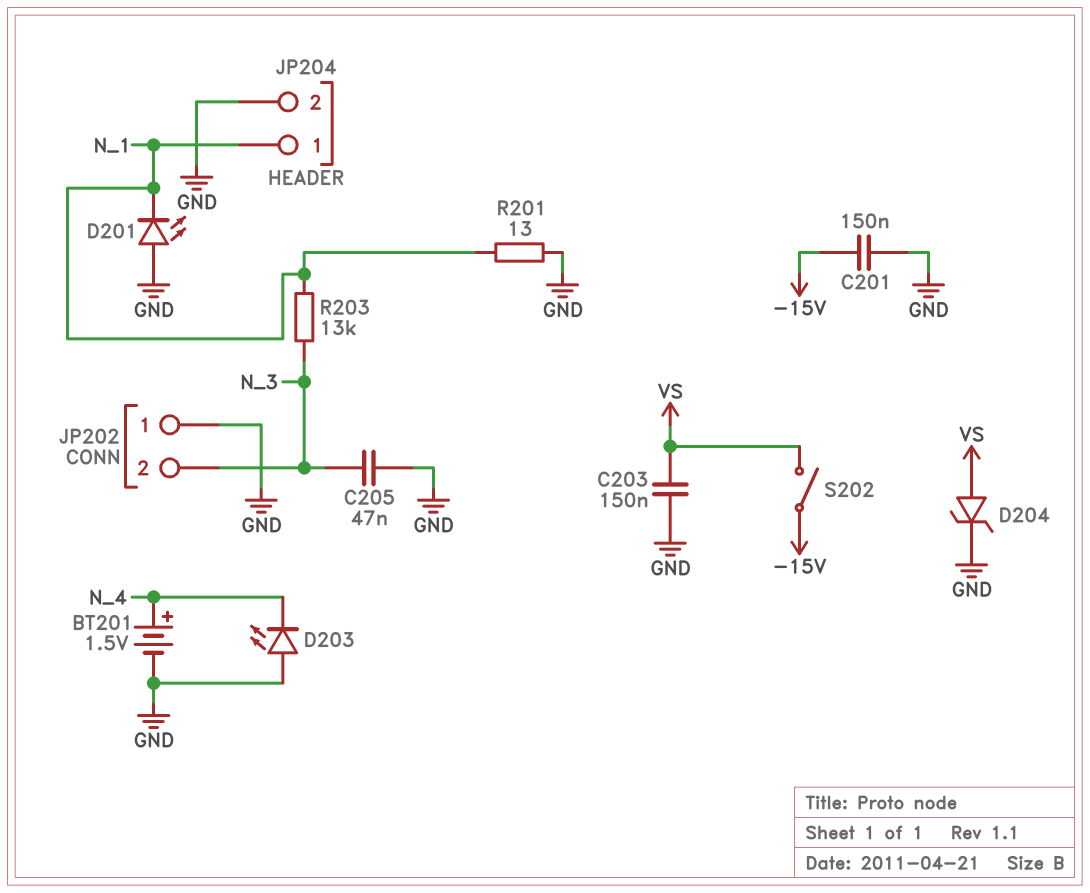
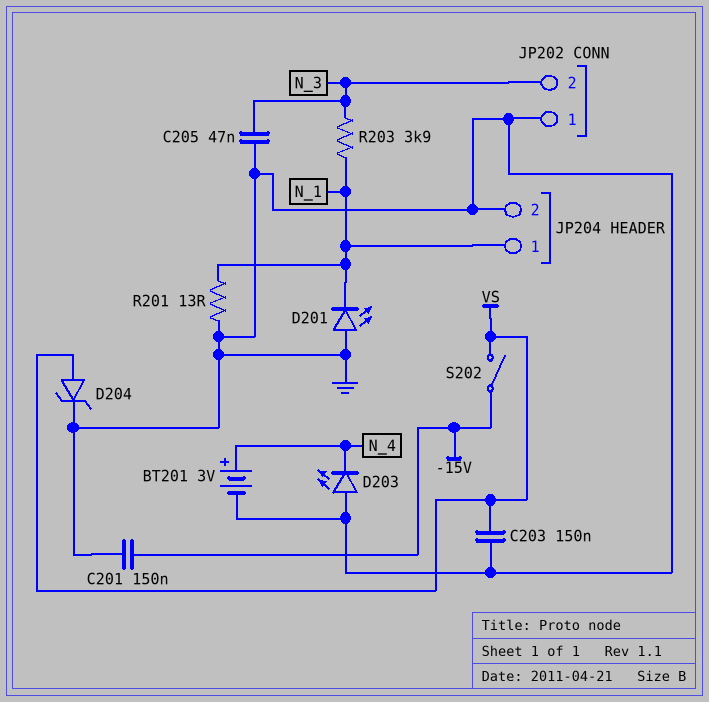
BT201: 1.5V (plus N_4, minus GND) -> 3V (plus N_4, minus GND)
R203: 13k (N_1, N_3) -> 3.9k (N_1, N_3)

